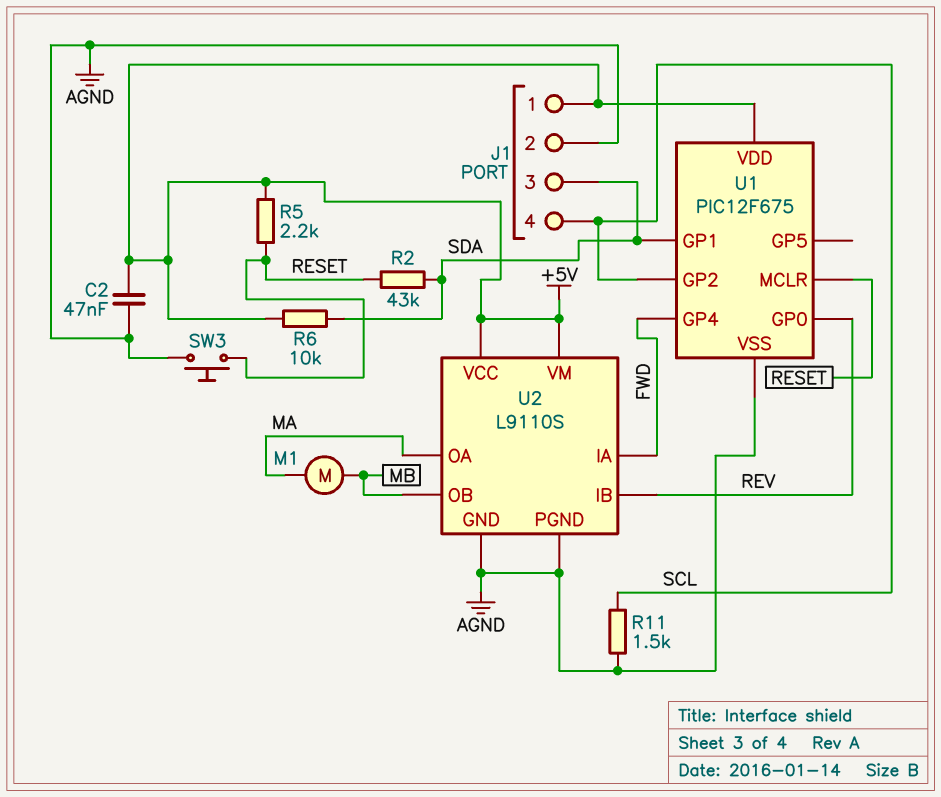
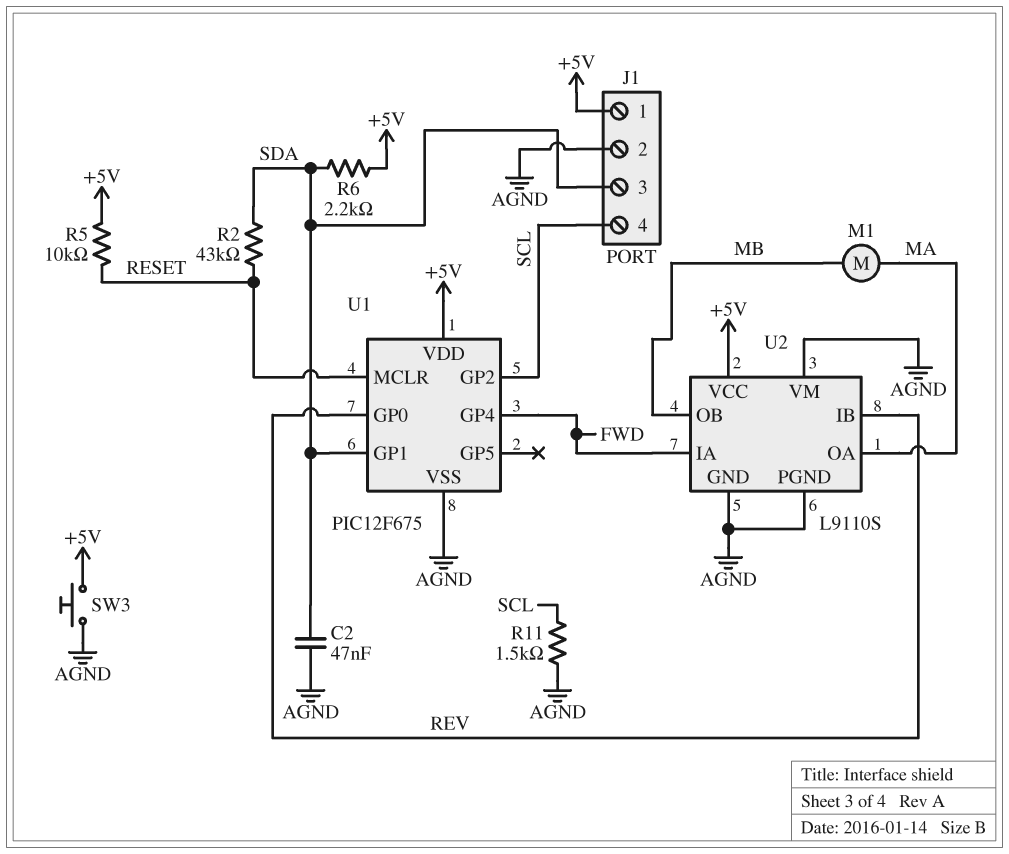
C2: 47nF (+5V, AGND) -> 47nF (AGND, SDA)
R5: 2.2k (+5V, RESET) -> 10k (+5V, RESET)
R6: 10k (+5V, SDA) -> 2.2k (+5V, SDA)
SW3: button (AGND, RESET) -> button (+5V, AGND)
U2 pin VM: +5V -> AGND

